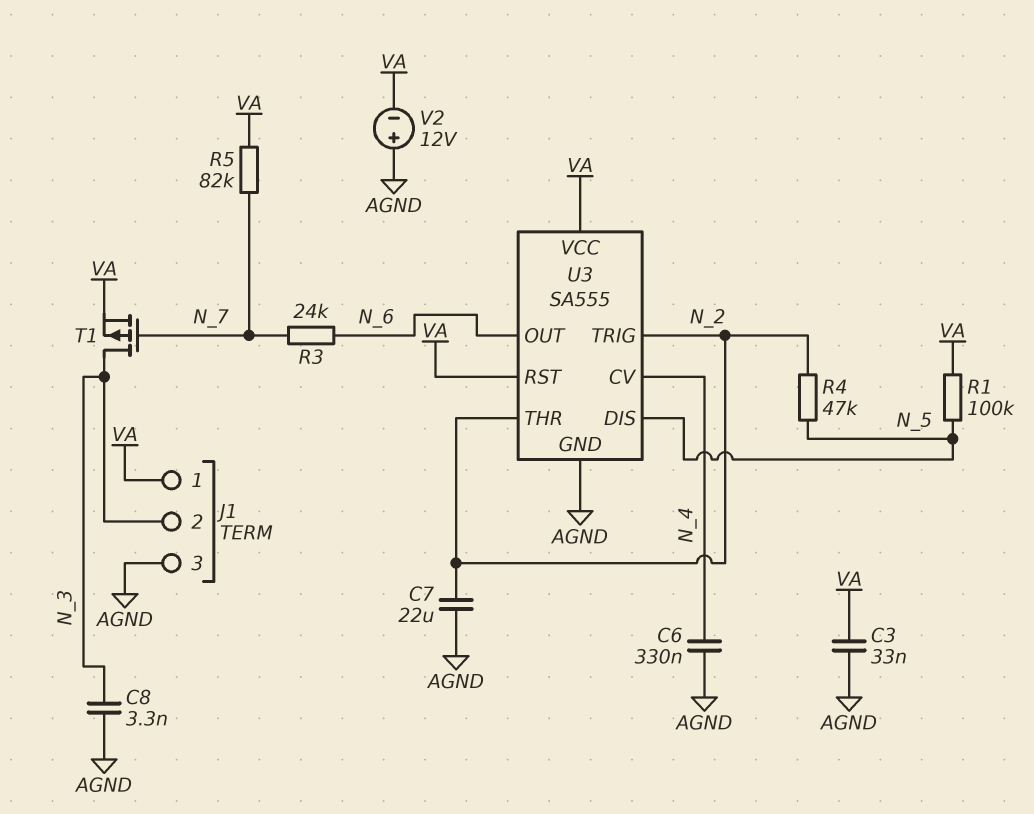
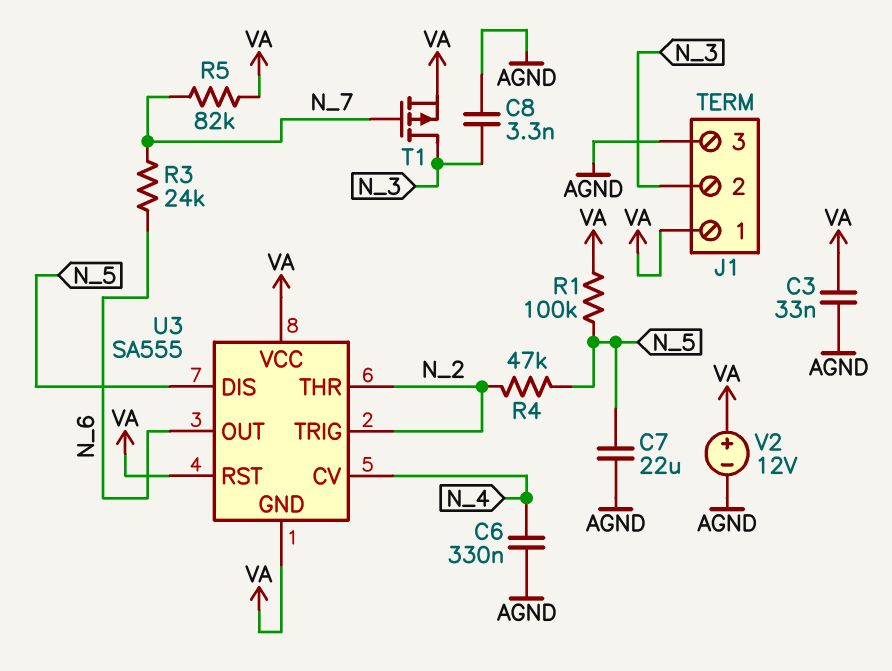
C7: 22uF (AGND, N_2) -> 22uF (AGND, N_5)
U3 pin GND: AGND -> VA
V2: 12V (plus AGND, minus VA) -> 12V (plus VA, minus AGND)

